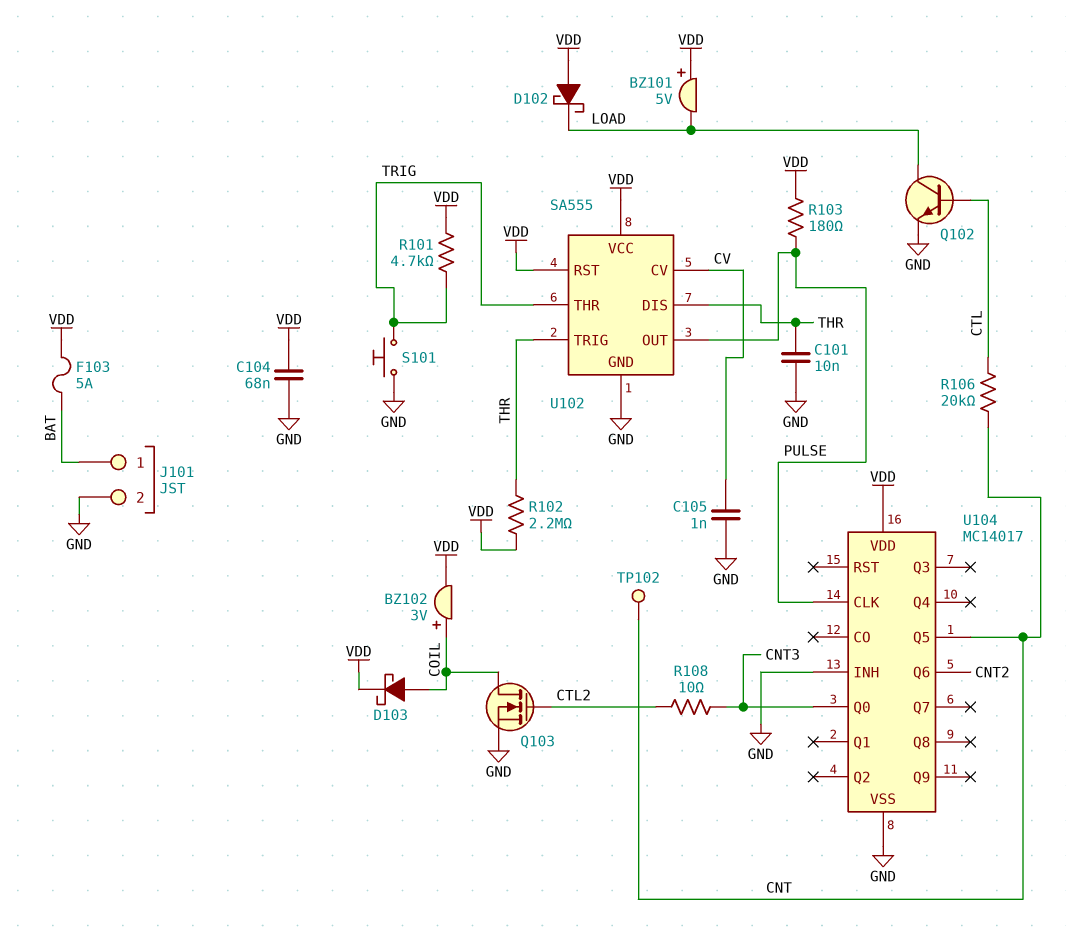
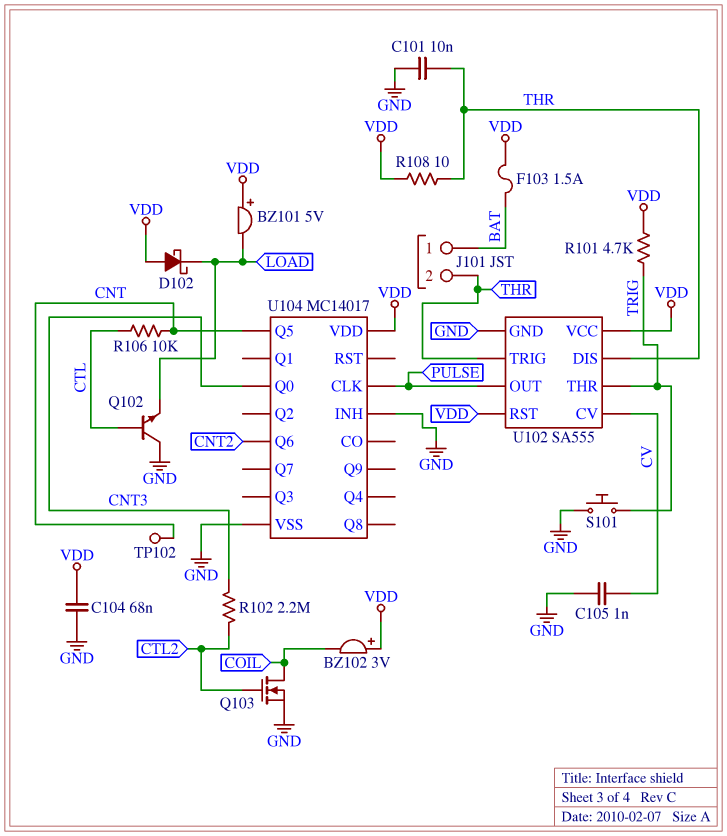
BZ102: buzzer 3V (plus COIL, minus VDD) -> buzzer 3V (plus VDD, minus COIL)
D103: schottky (A COIL, K VDD) -> none
F103: 5A (BAT, VDD) -> 1.5A (BAT, VDD)
J101 pin 2: GND -> THR
Q102: NPN (B CTL, C LOAD, E GND) -> NPN (B CTL, C GND, E LOAD)
R102: 2.2M (THR, VDD) -> 2.2M (CNT3, CTL2)
R103: 180 (PULSE, VDD) -> none
R106: 20k (CNT, CTL) -> 10k (CNT, CTL)
R108: 10 (CNT3, CTL2) -> 10 (THR, VDD)

